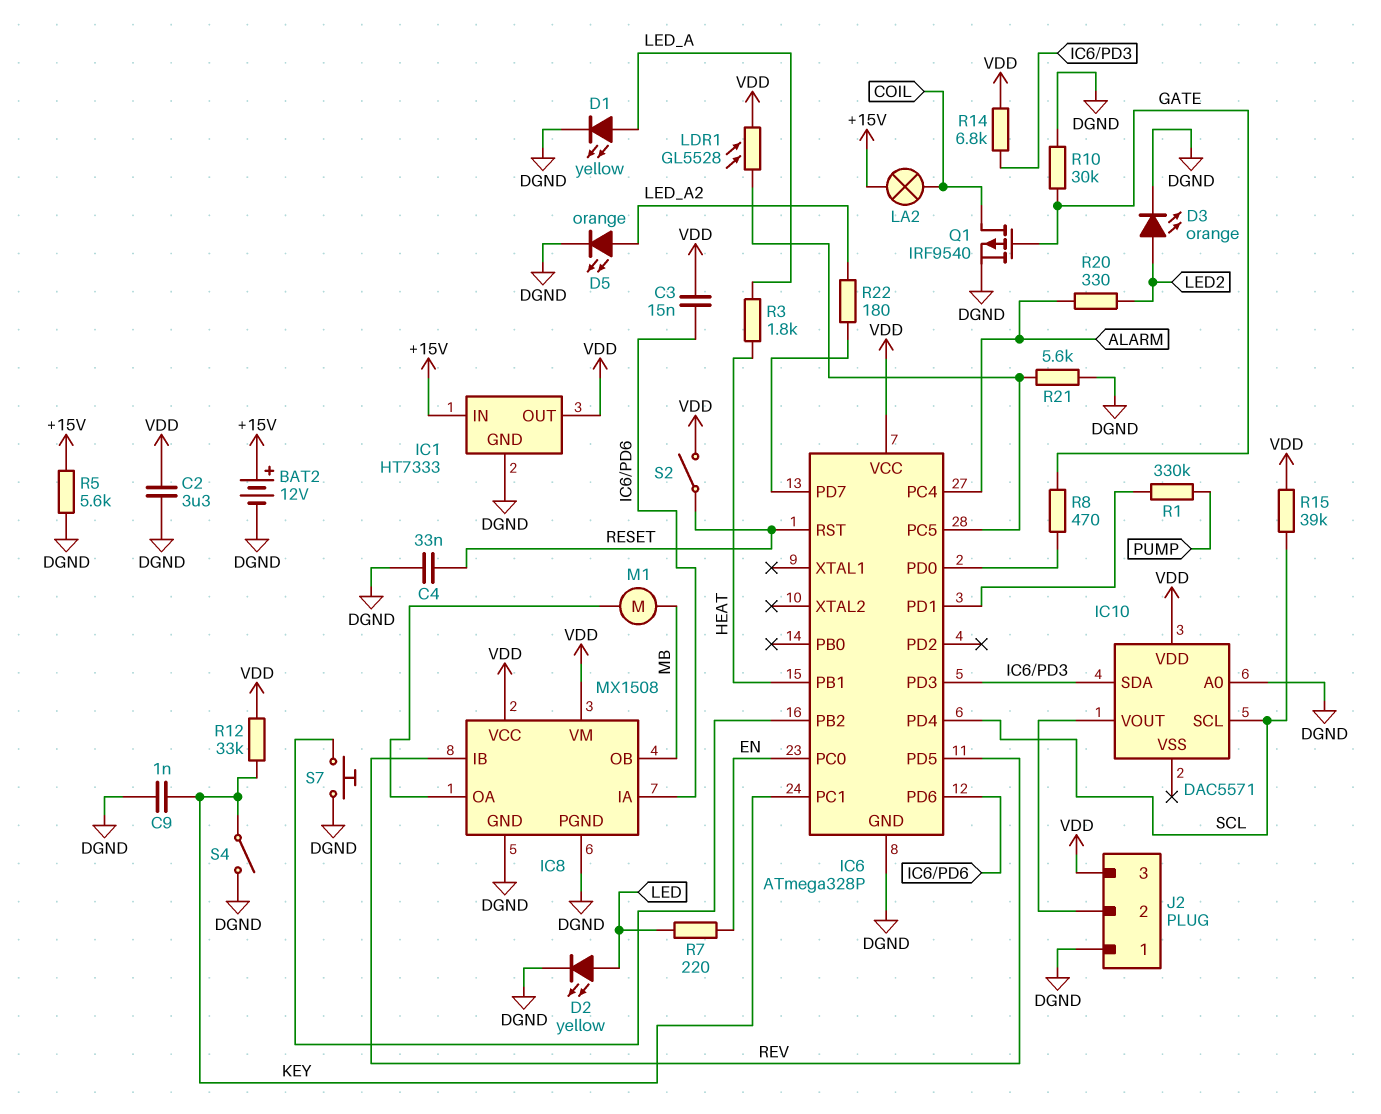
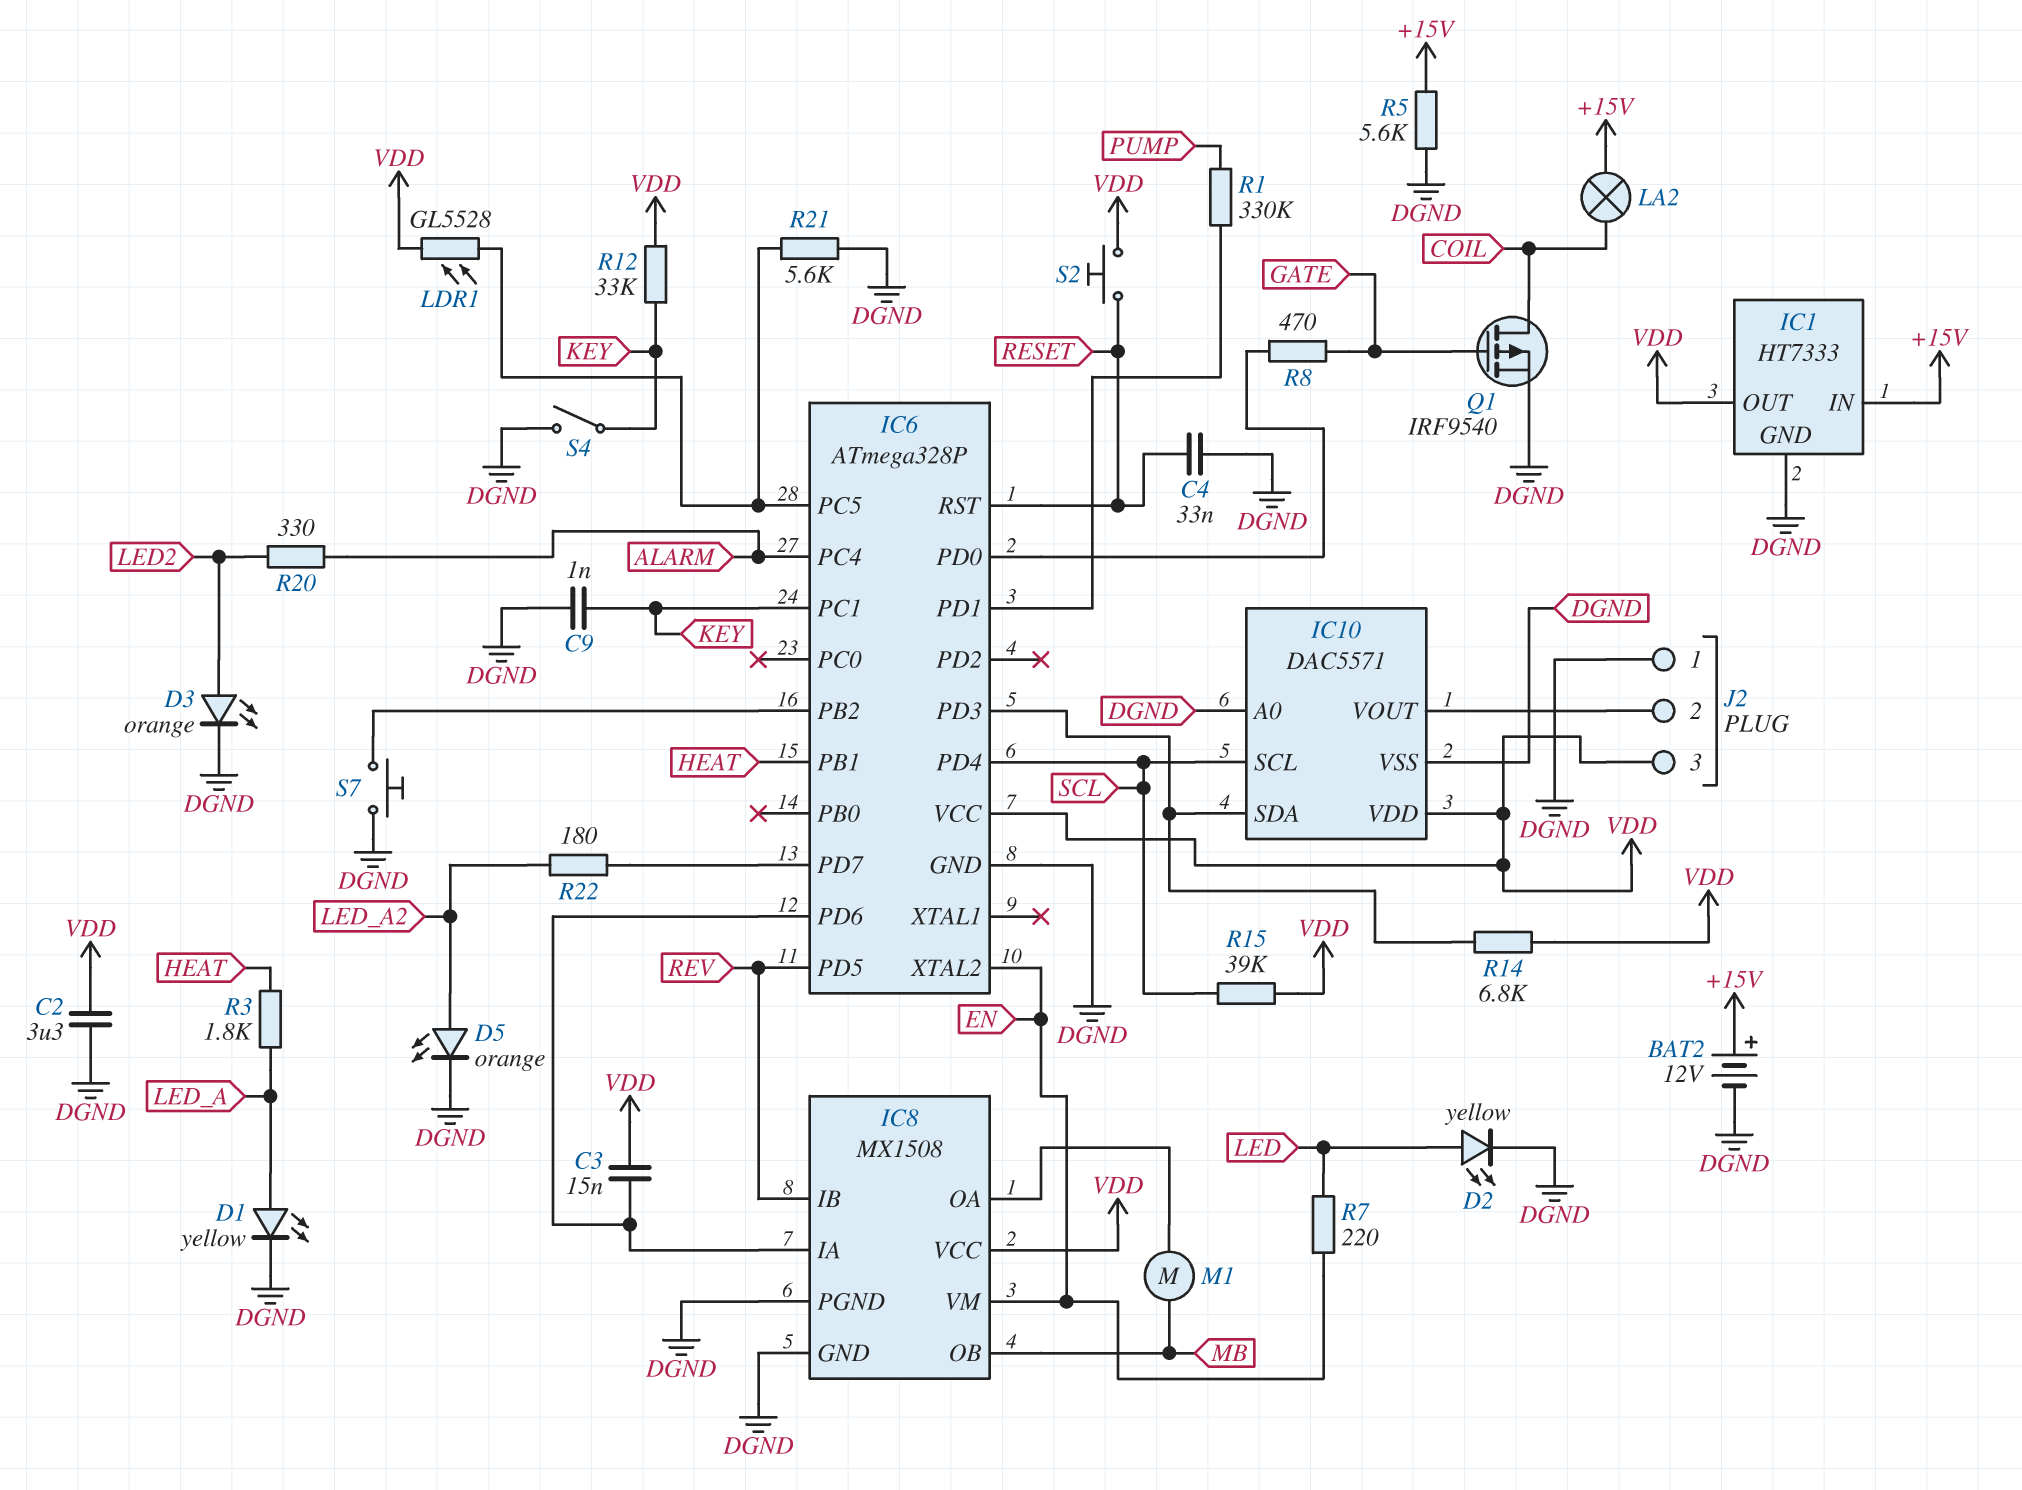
IC6 pin PC0: EN -> none
IC6 pin XTAL2: none -> EN
IC8 pin VM: VDD -> EN
IC10 pin VSS: none -> DGND
R10: 30k (DGND, GATE) -> none
S2: switch (RESET, VDD) -> button (RESET, VDD)

